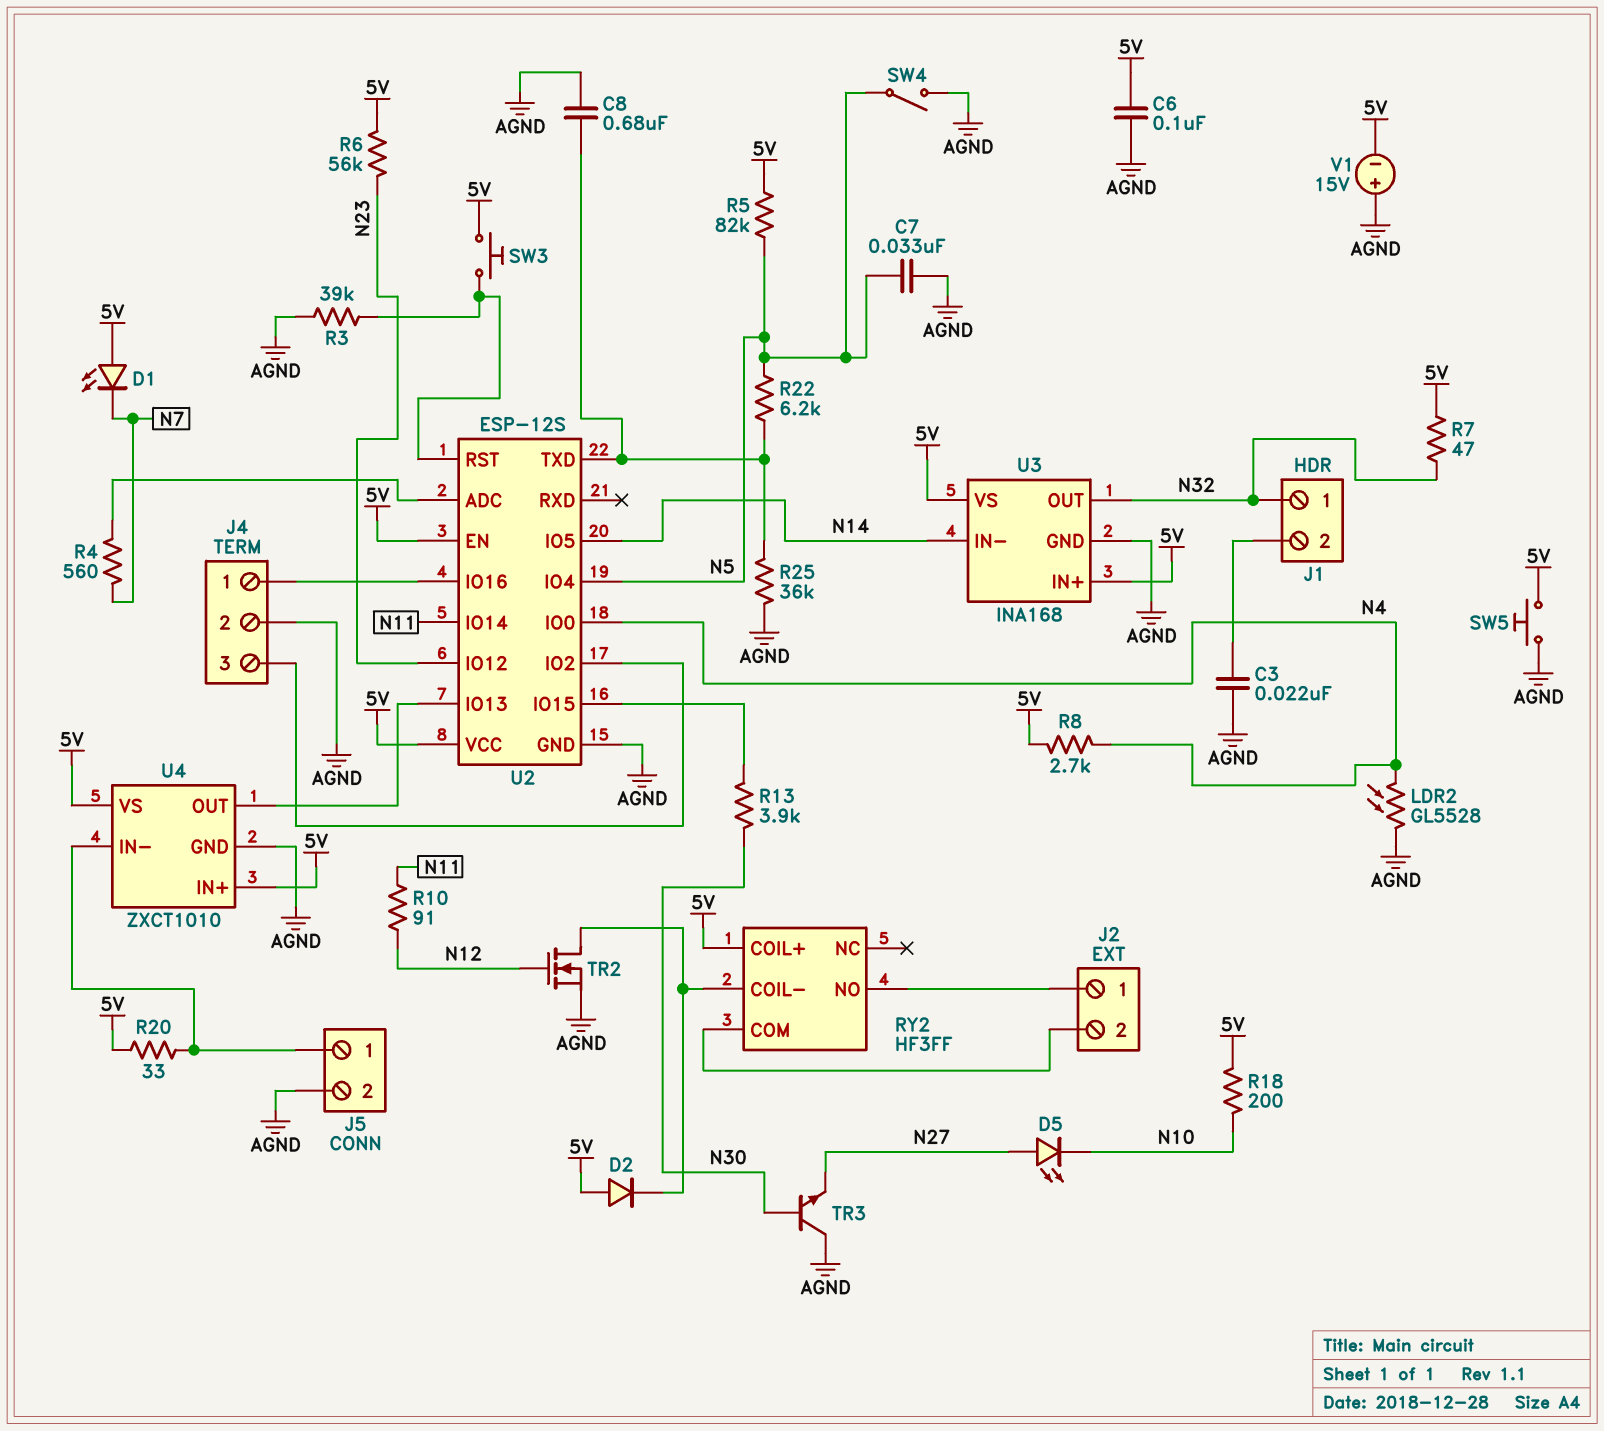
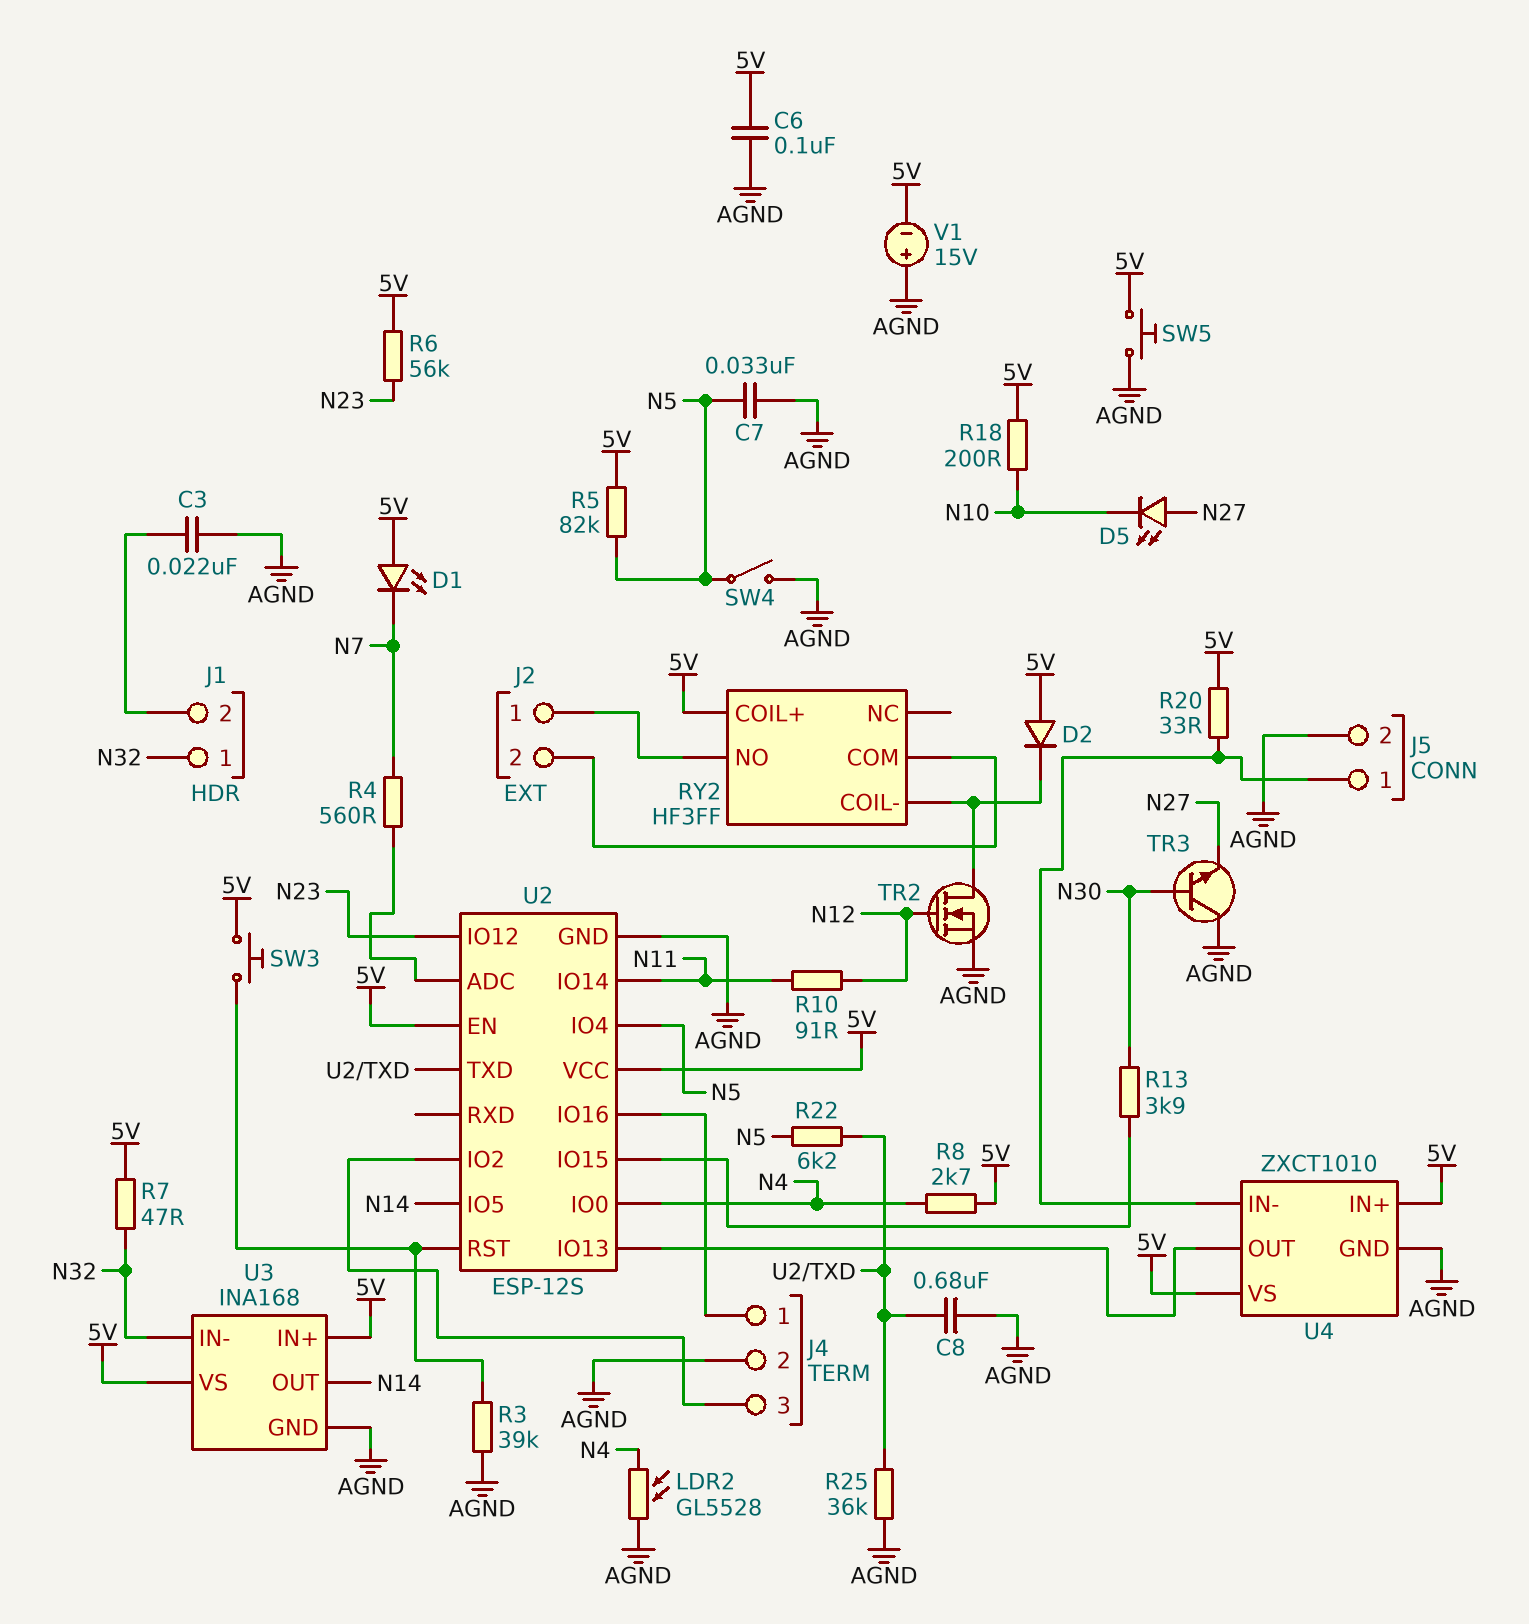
U3 pin IN-: N14 -> N32
U3 pin OUT: N32 -> N14

